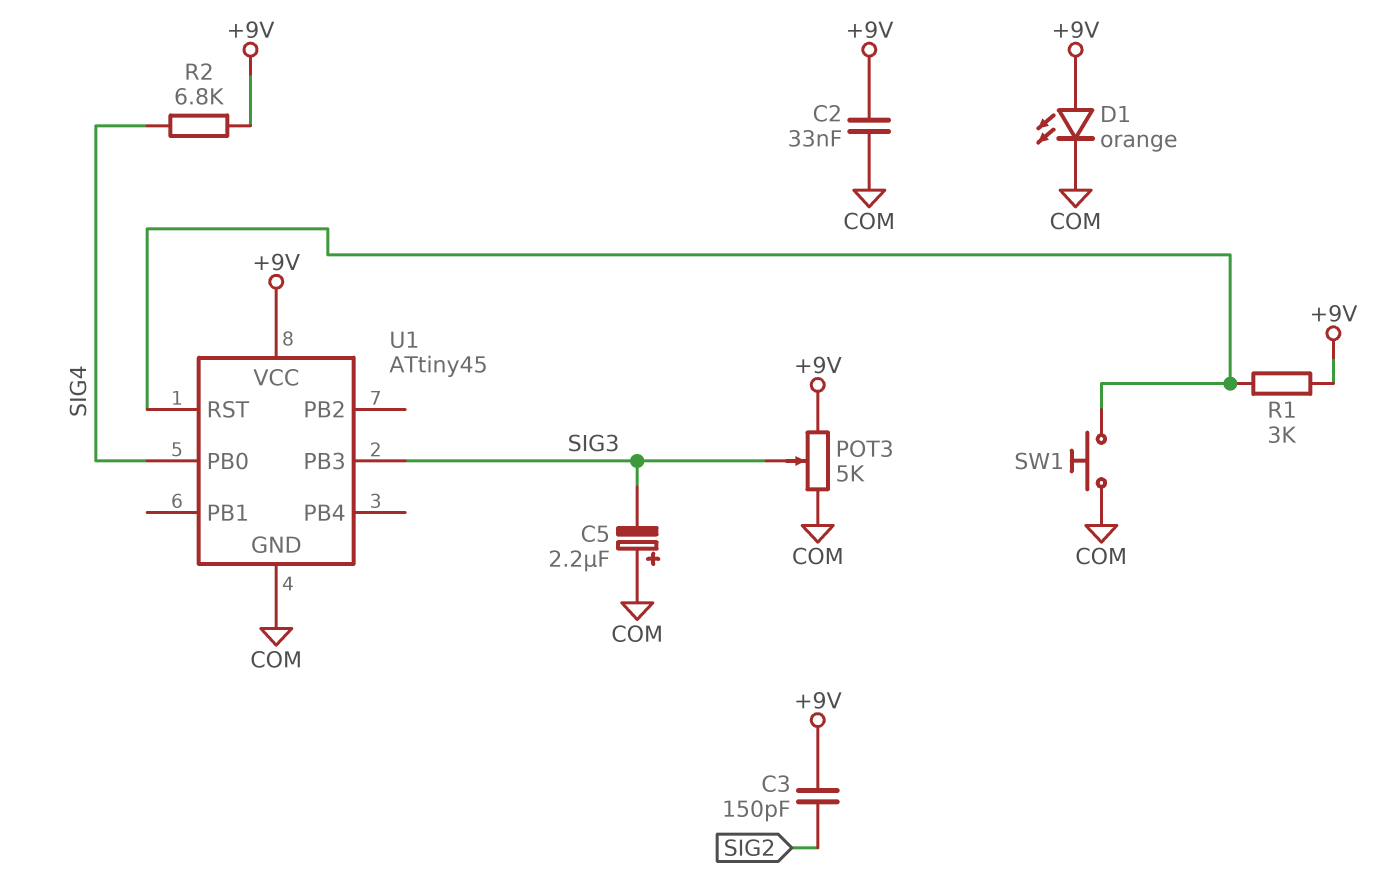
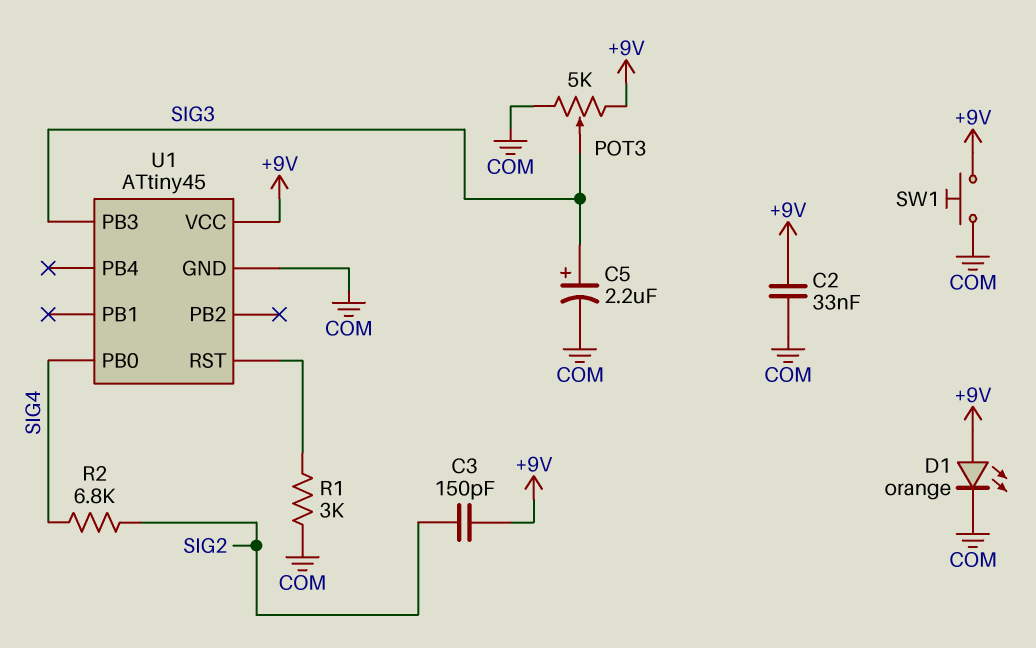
C5: 2.2uF (plus COM, minus SIG3) -> 2.2uF (plus SIG3, minus COM)
R1: 3k (+9V, U1/RST) -> 3k (COM, U1/RST)
R2: 6.8k (+9V, SIG4) -> 6.8k (SIG2, SIG4)
SW1: button (COM, U1/RST) -> button (+9V, COM)

